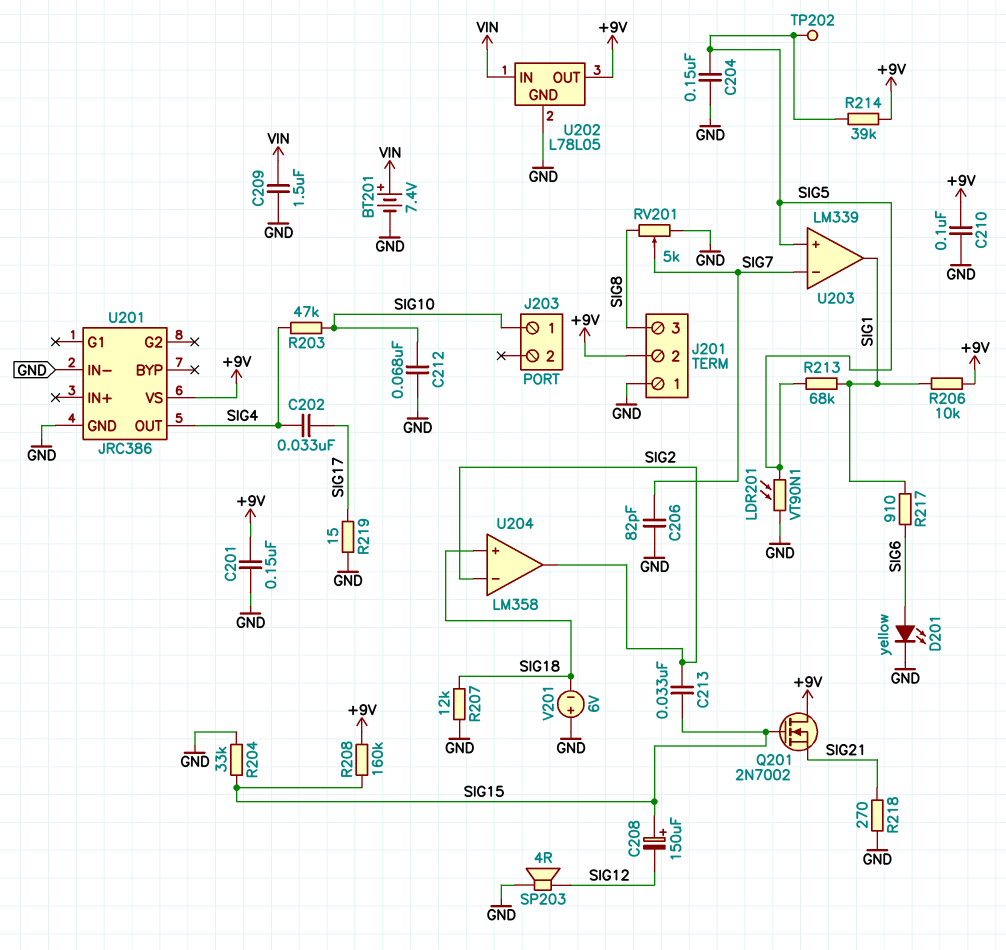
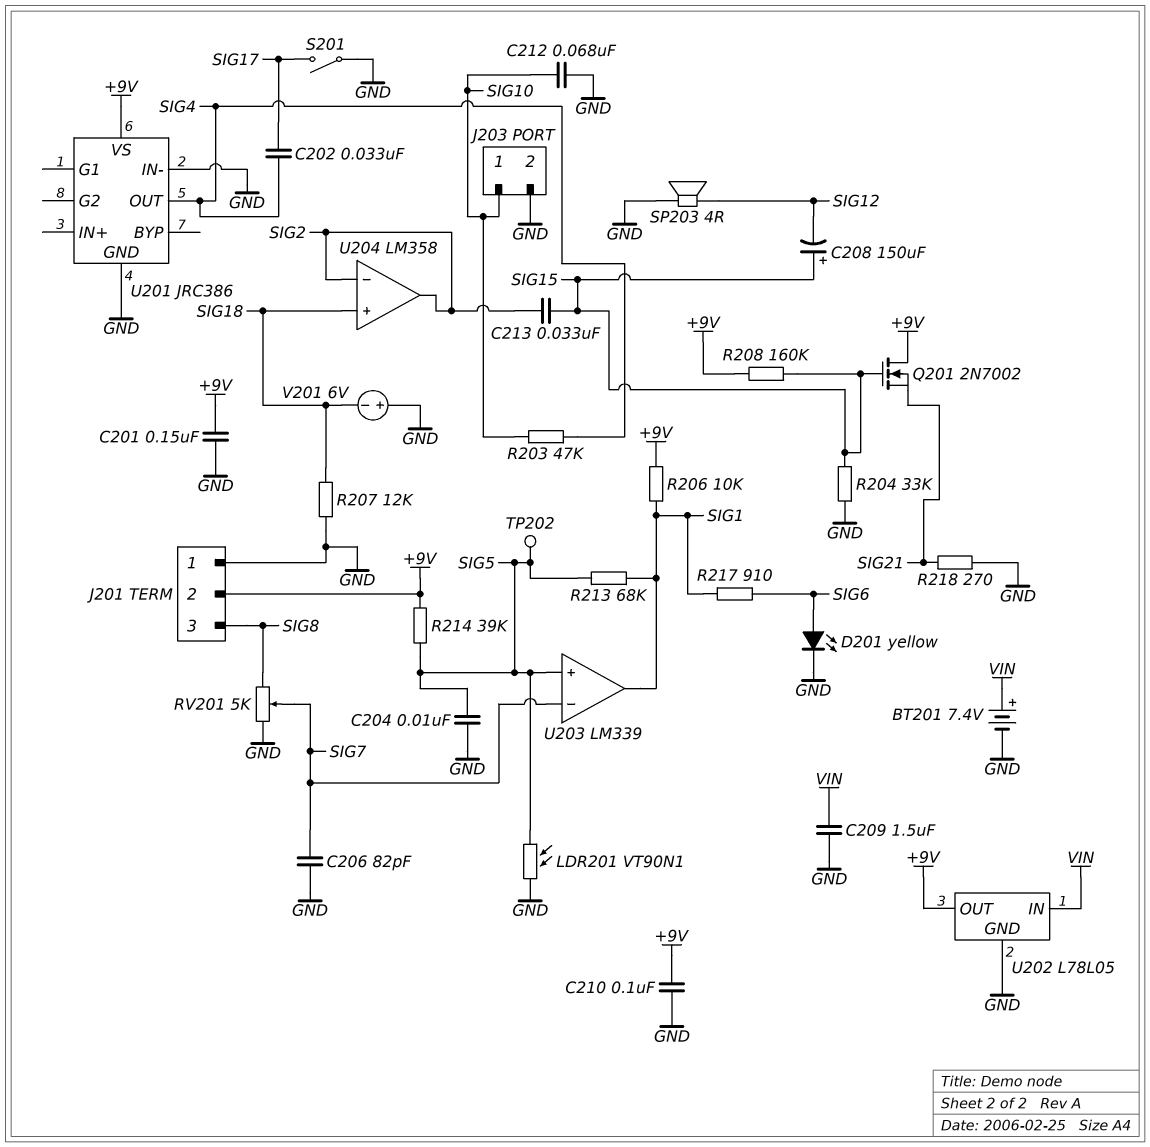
C204: 150nF (GND, SIG5) -> 10nF (GND, SIG5)
J203 pin 2: none -> GND
R219: 15 (GND, SIG17) -> none
S201: none -> switch (GND, SIG17)

